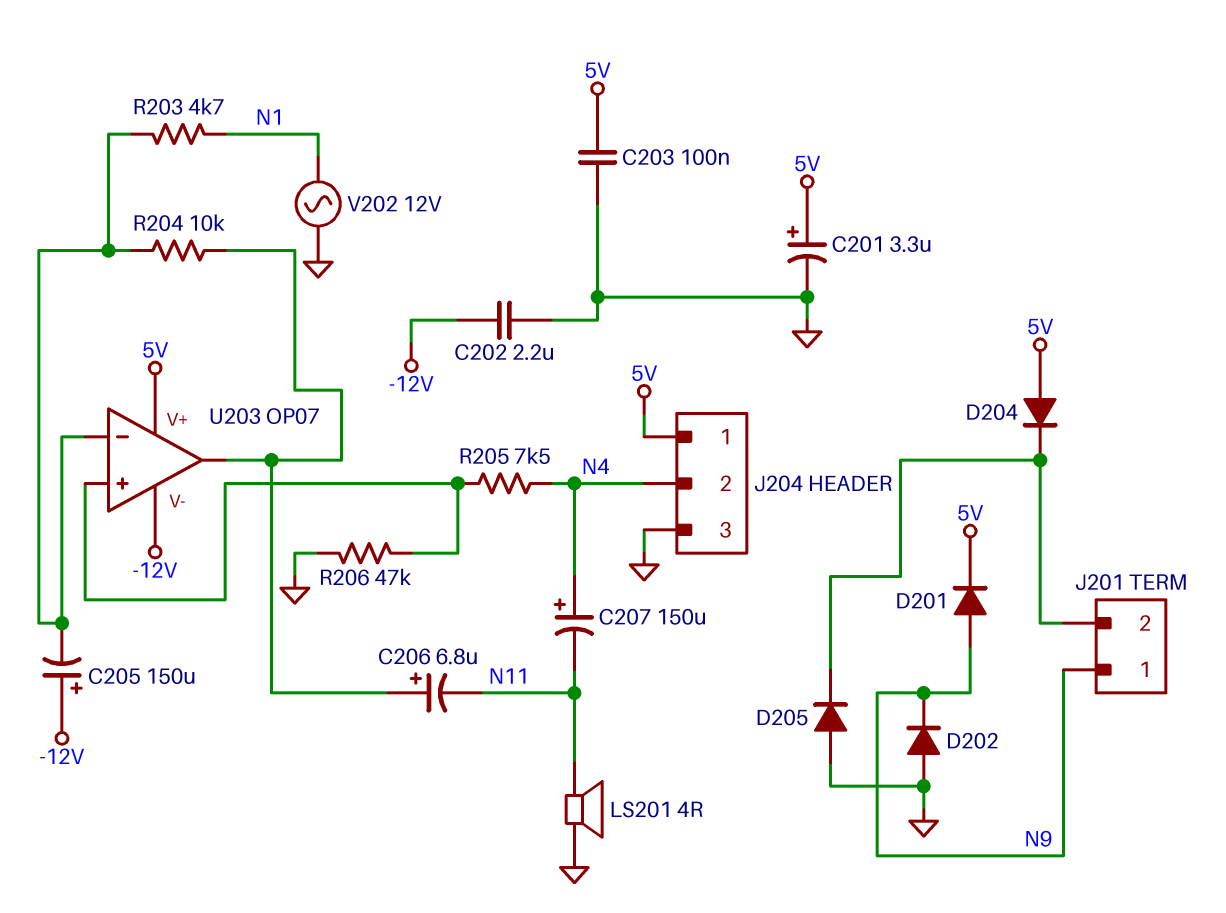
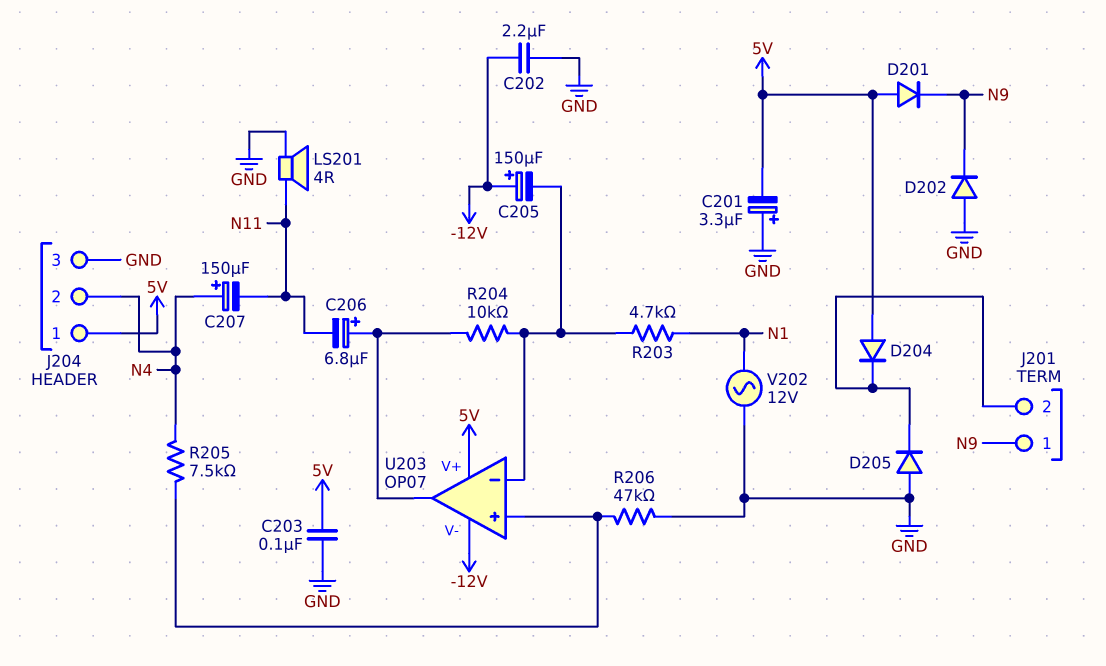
C201: 3.3uF (plus 5V, minus GND) -> 3.3uF (plus GND, minus 5V)
D201: diode (A N9, K 5V) -> diode (A 5V, K N9)

